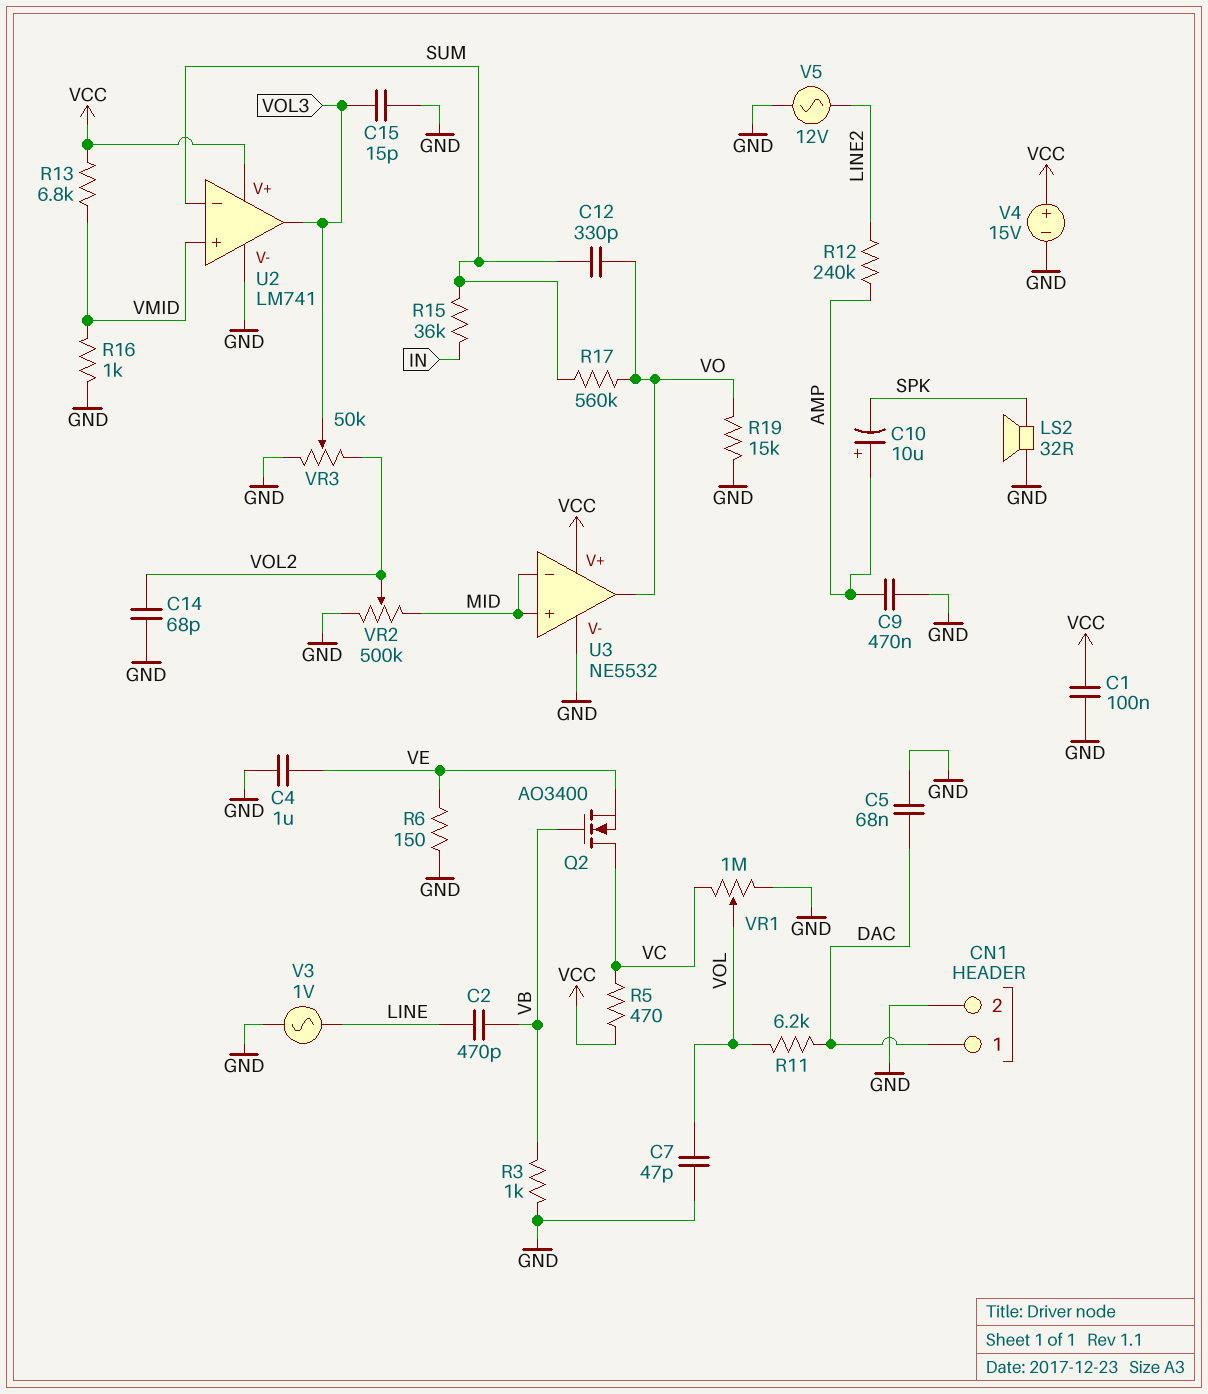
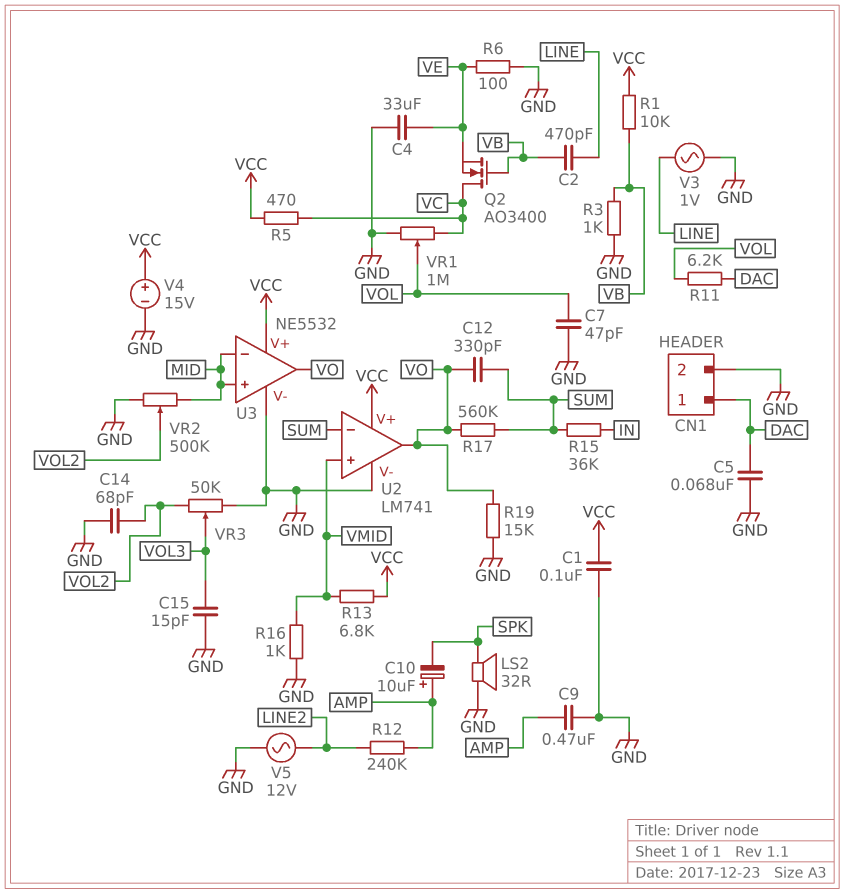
C4: 1uF (GND, VE) -> 33uF (GND, VE)
R1: none -> 10k (VB, VCC)
R6: 150 (GND, VE) -> 100 (GND, VE)
U2 pin out: VOL3 -> VO

